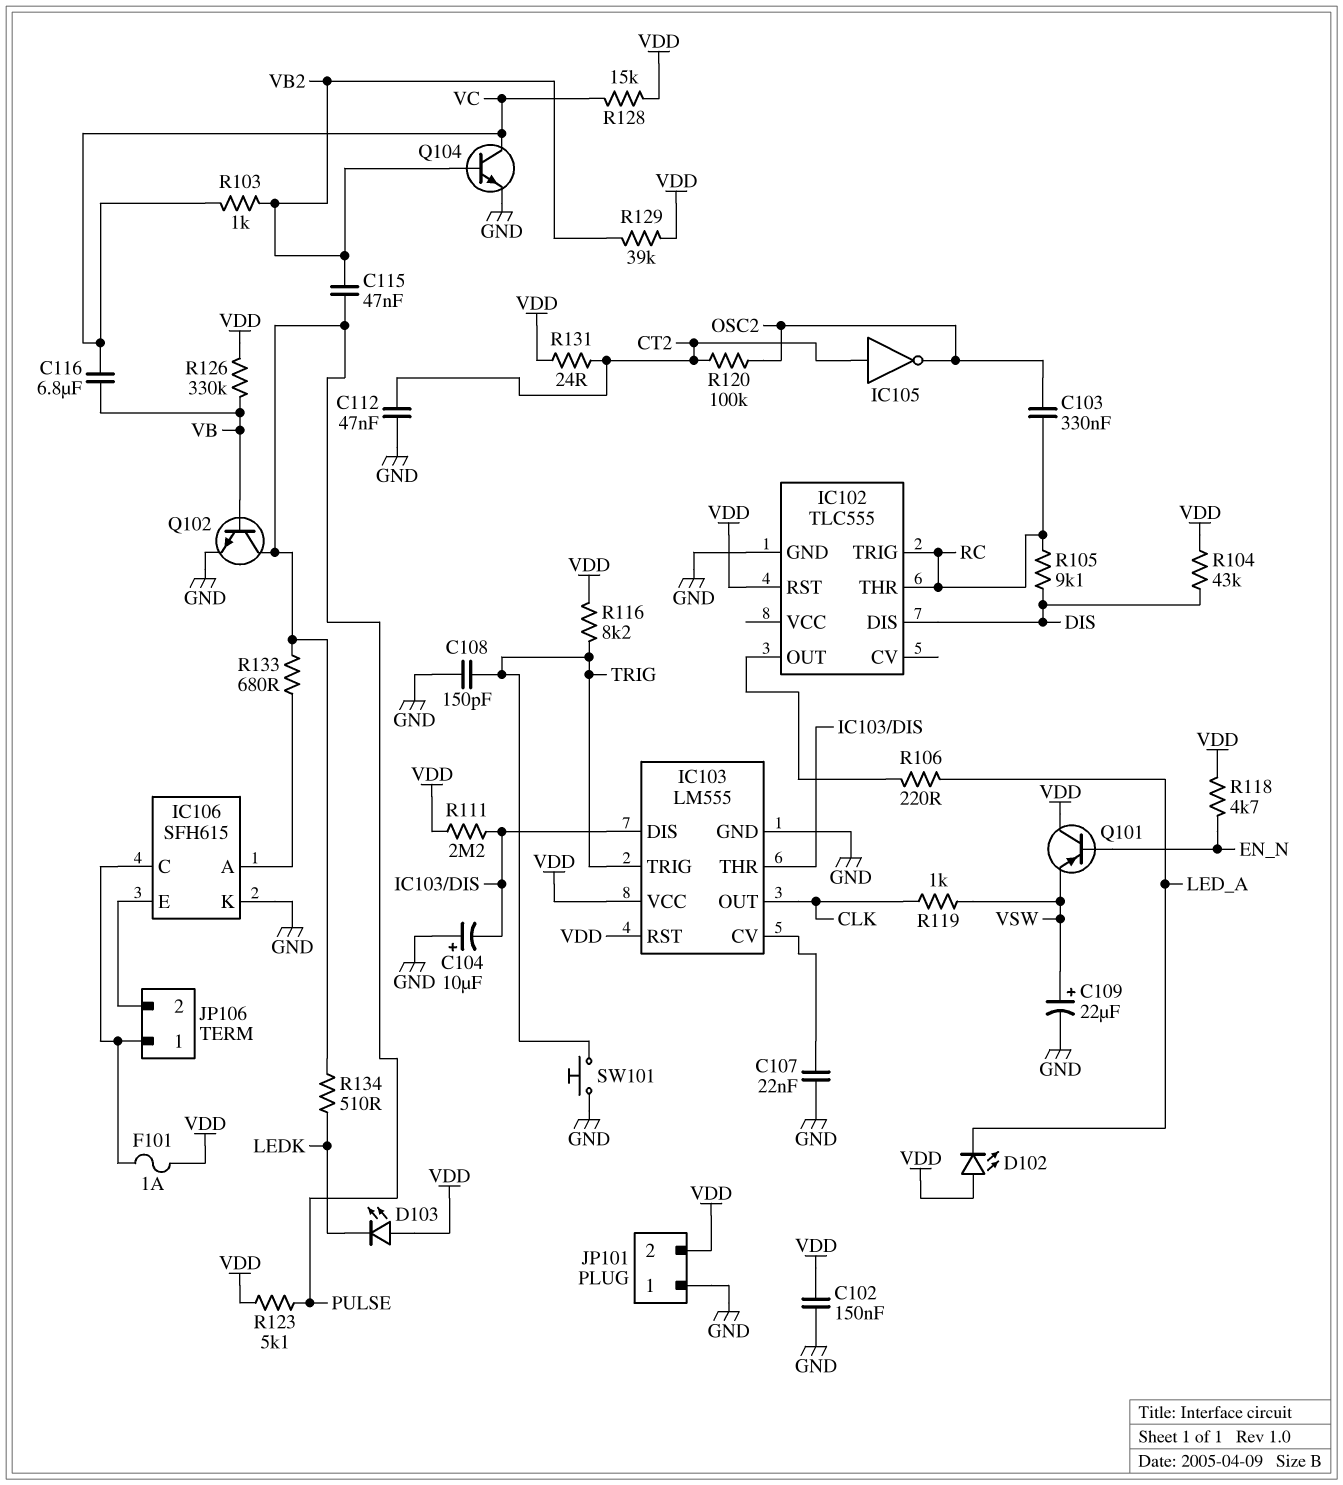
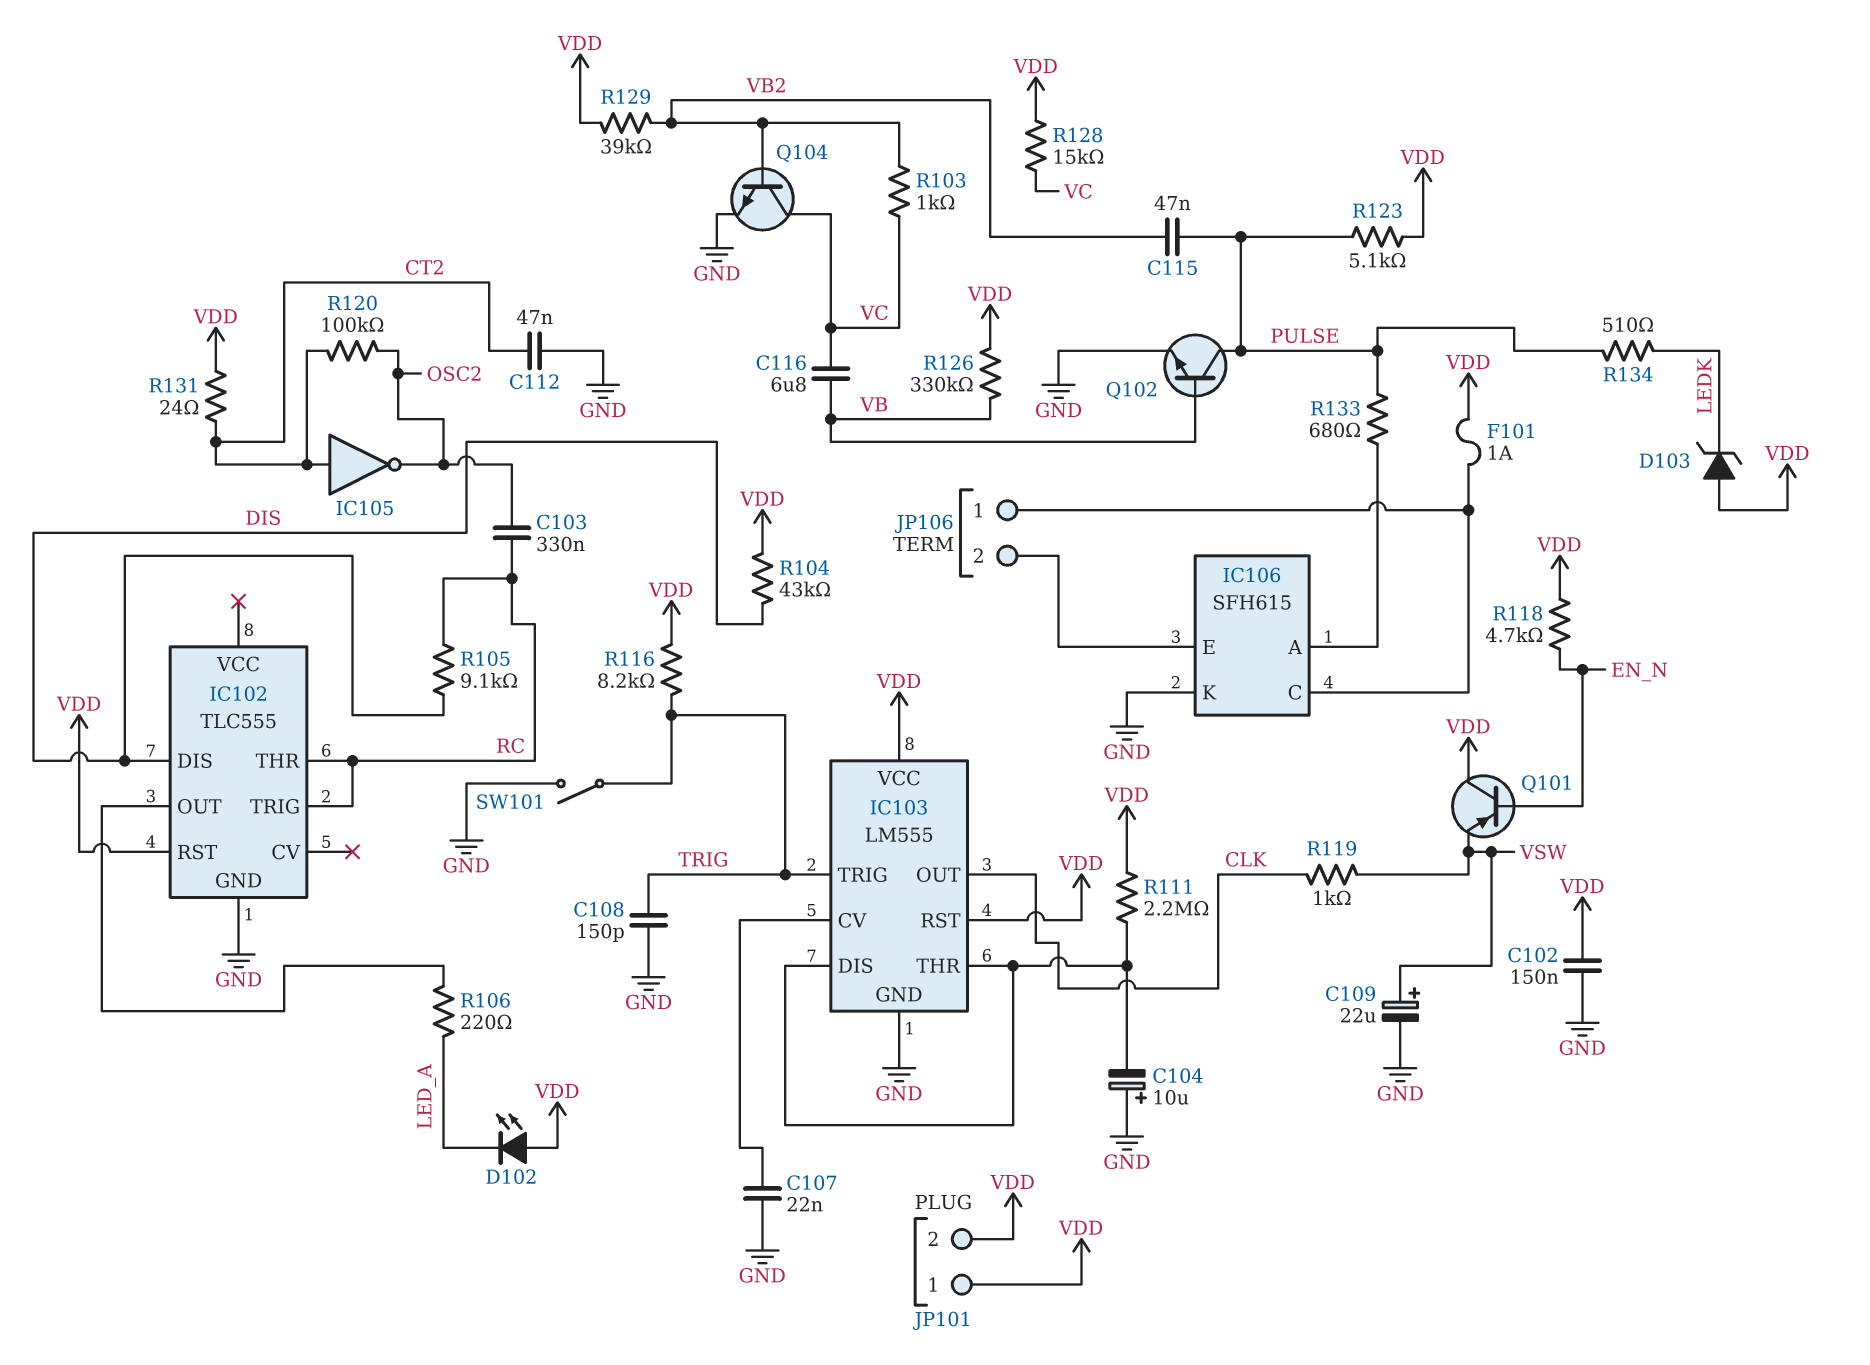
D103: LED (A VDD, K LEDK) -> zener (A VDD, K LEDK)
JP101 pin 1: GND -> VDD
SW101: button (GND, TRIG) -> switch (GND, TRIG)

